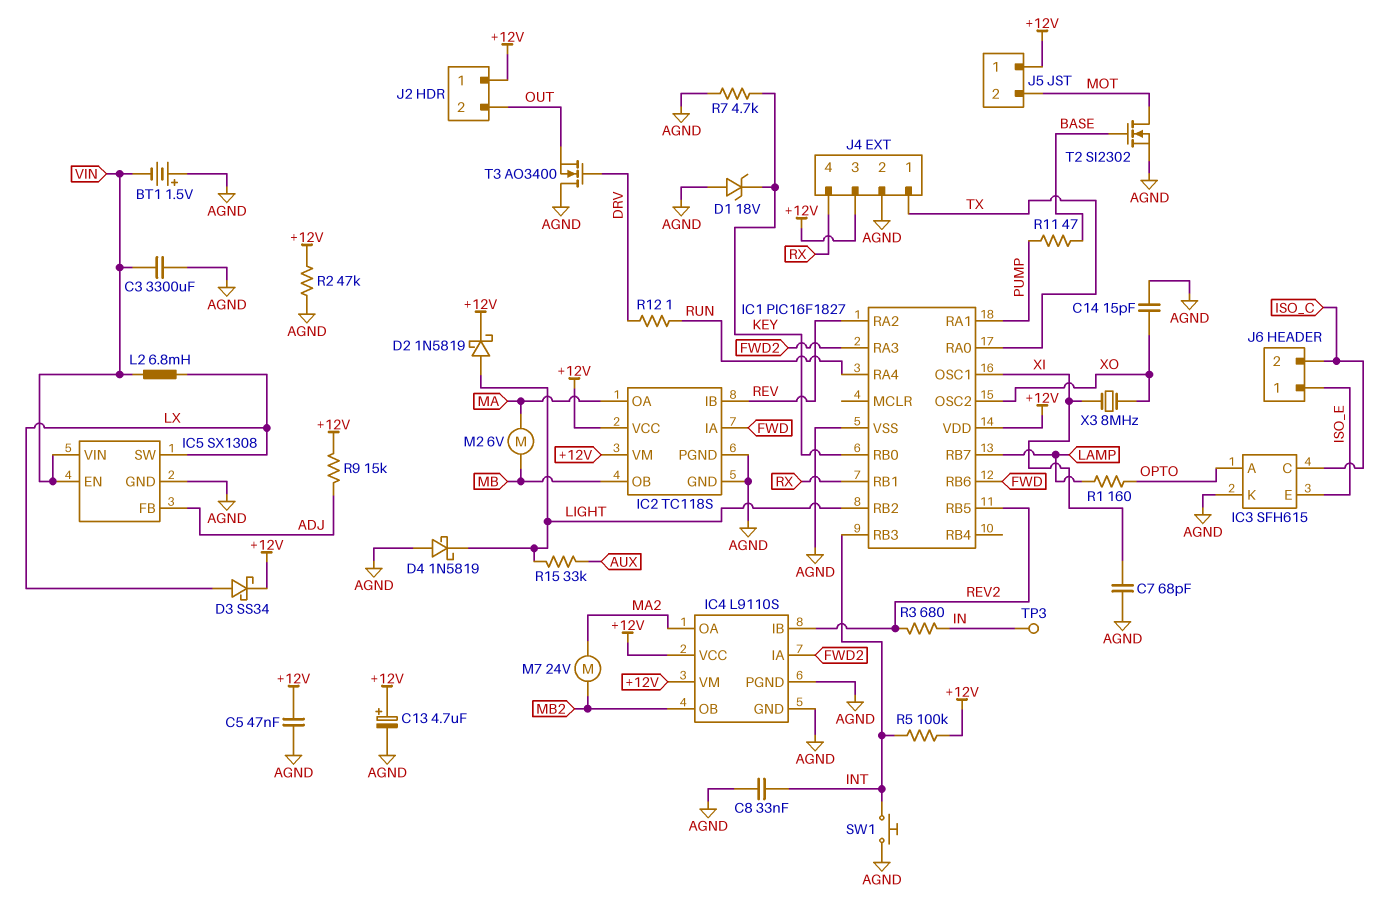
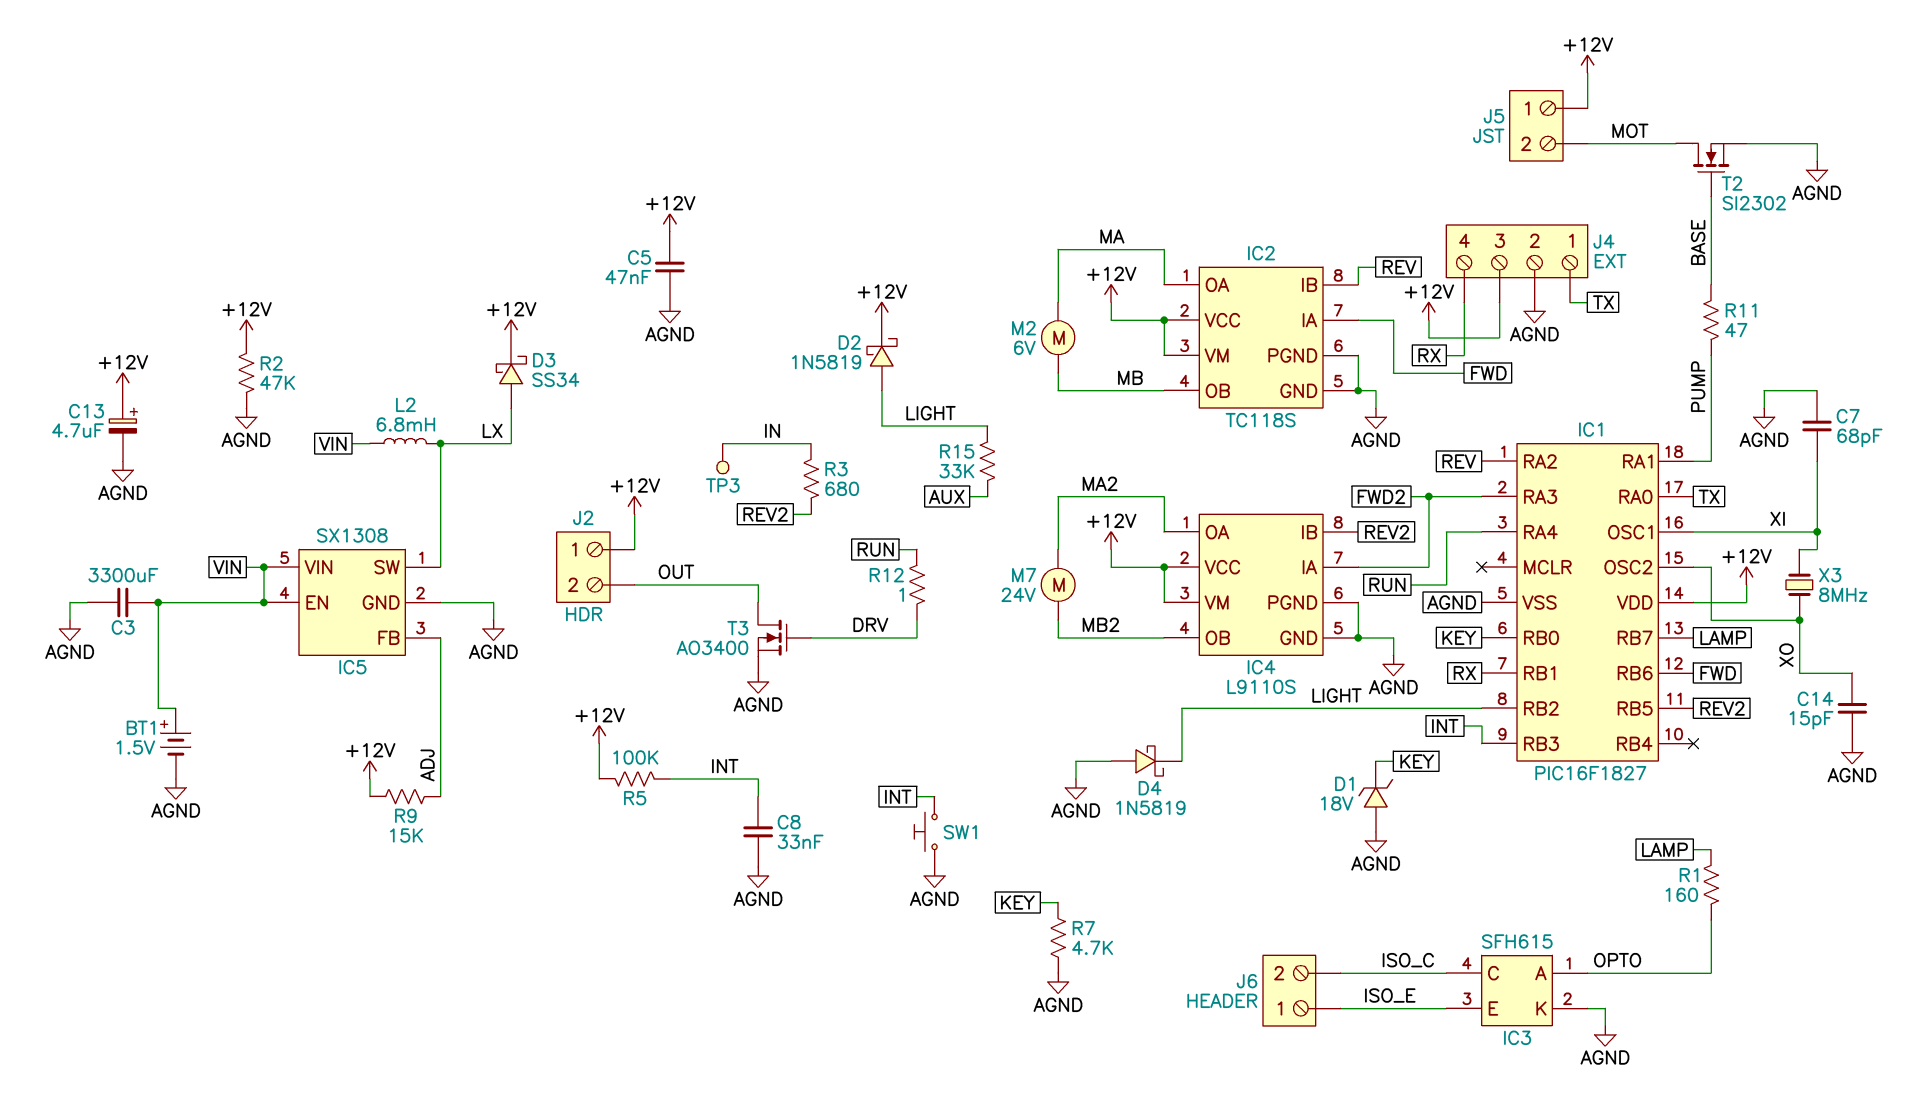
BT1: 1.5V (plus AGND, minus VIN) -> 1.5V (plus VIN, minus AGND)
T3: NMOS AO3400 (G DRV, D AGND, S OUT) -> NMOS AO3400 (G DRV, D OUT, S AGND)

